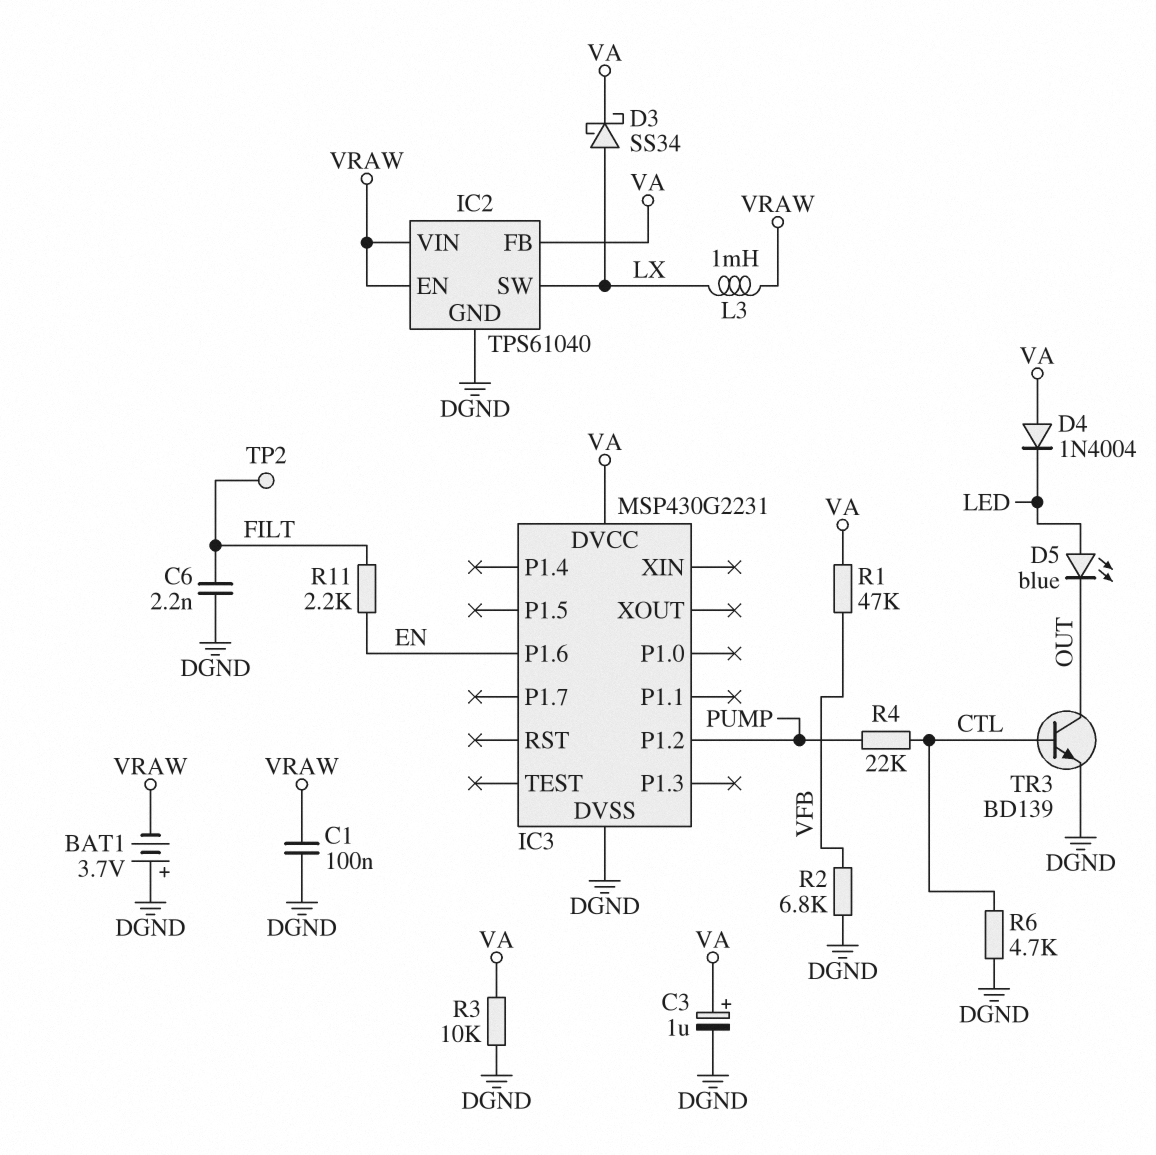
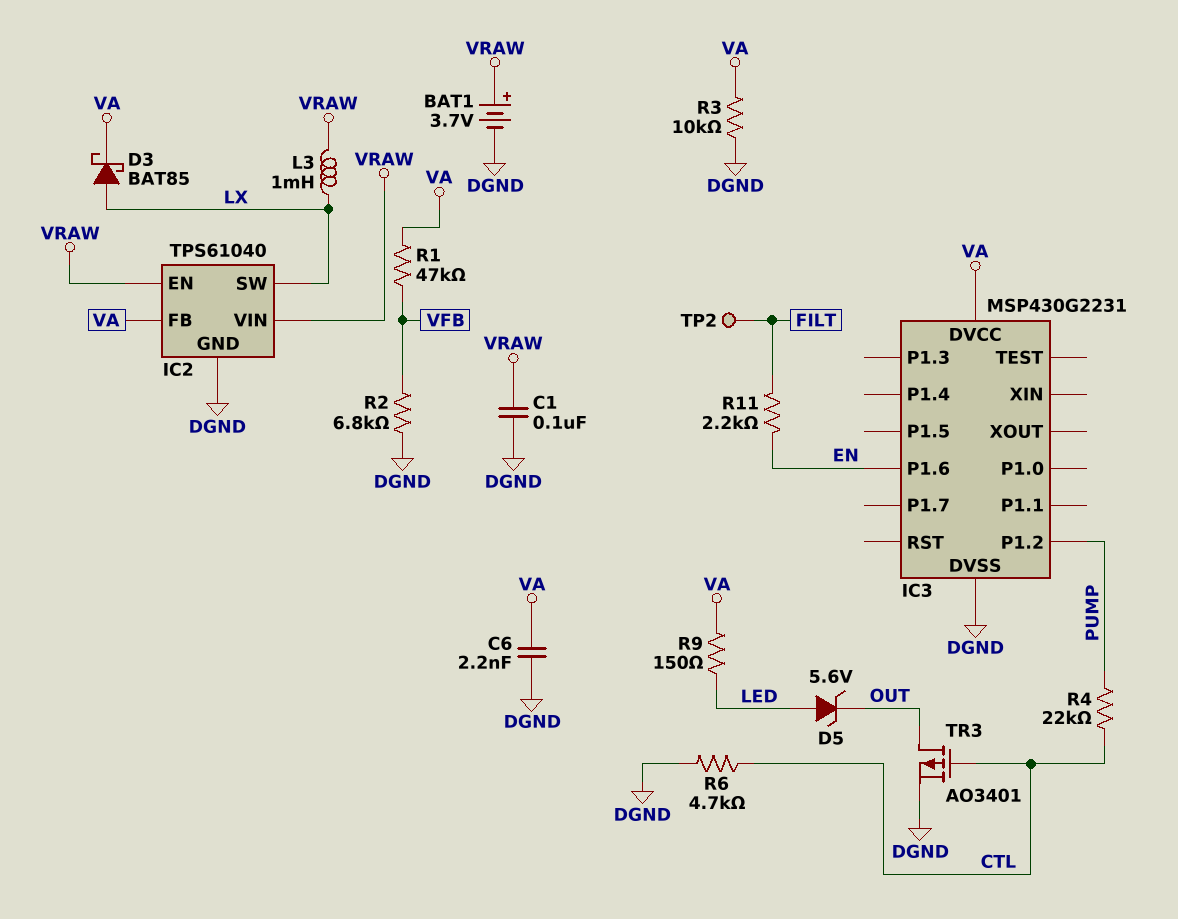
BAT1: 3.7V (plus DGND, minus VRAW) -> 3.7V (plus VRAW, minus DGND)
C3: 1uF (plus VA, minus DGND) -> none
C6: 2.2nF (DGND, FILT) -> 2.2nF (DGND, VA)
D3: schottky SS34 (A LX, K VA) -> schottky BAT85 (A LX, K VA)
D4: diode 1N4004 (A VA, K LED) -> none
D5: LED blue (A LED, K OUT) -> zener 5.6V (A LED, K OUT)
R9: none -> 150 (LED, VA)
TR3: NPN BD139 (B CTL, C OUT, E DGND) -> PMOS AO3401 (G CTL, D OUT, S DGND)

